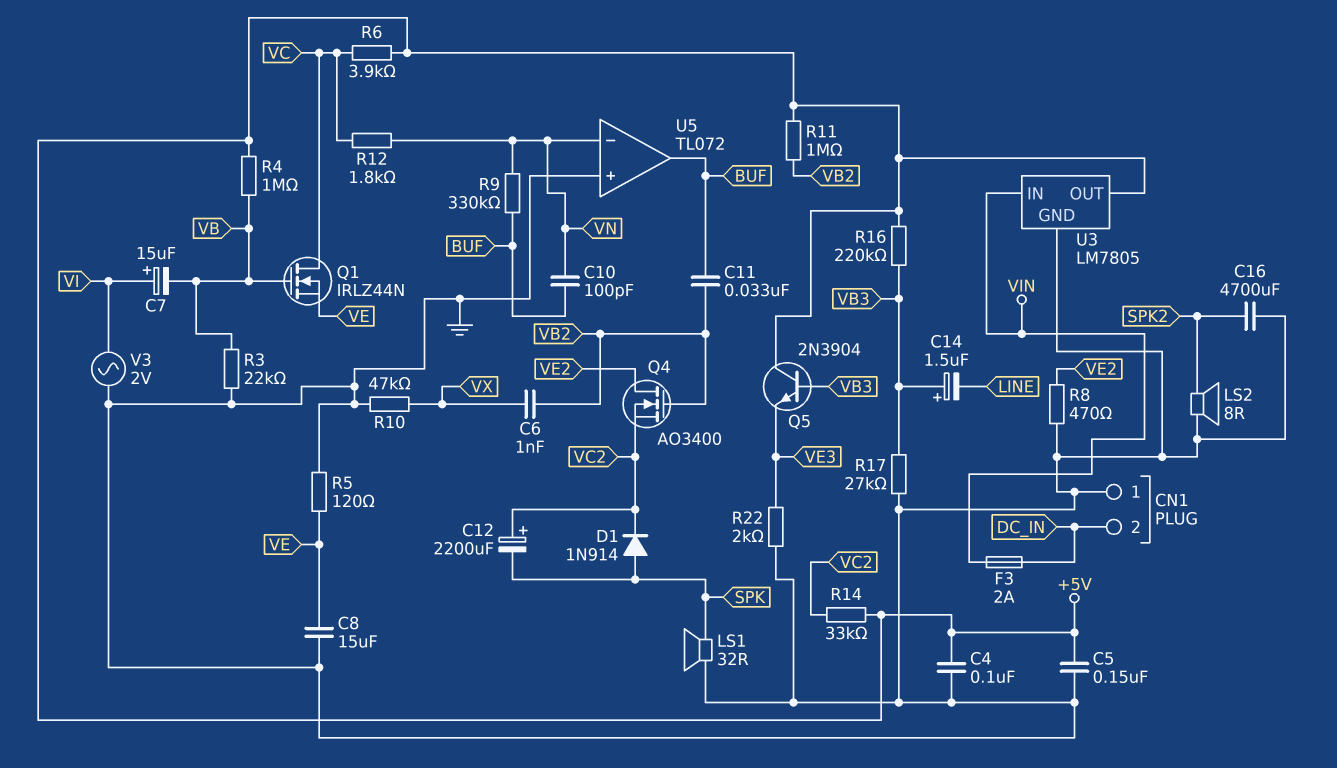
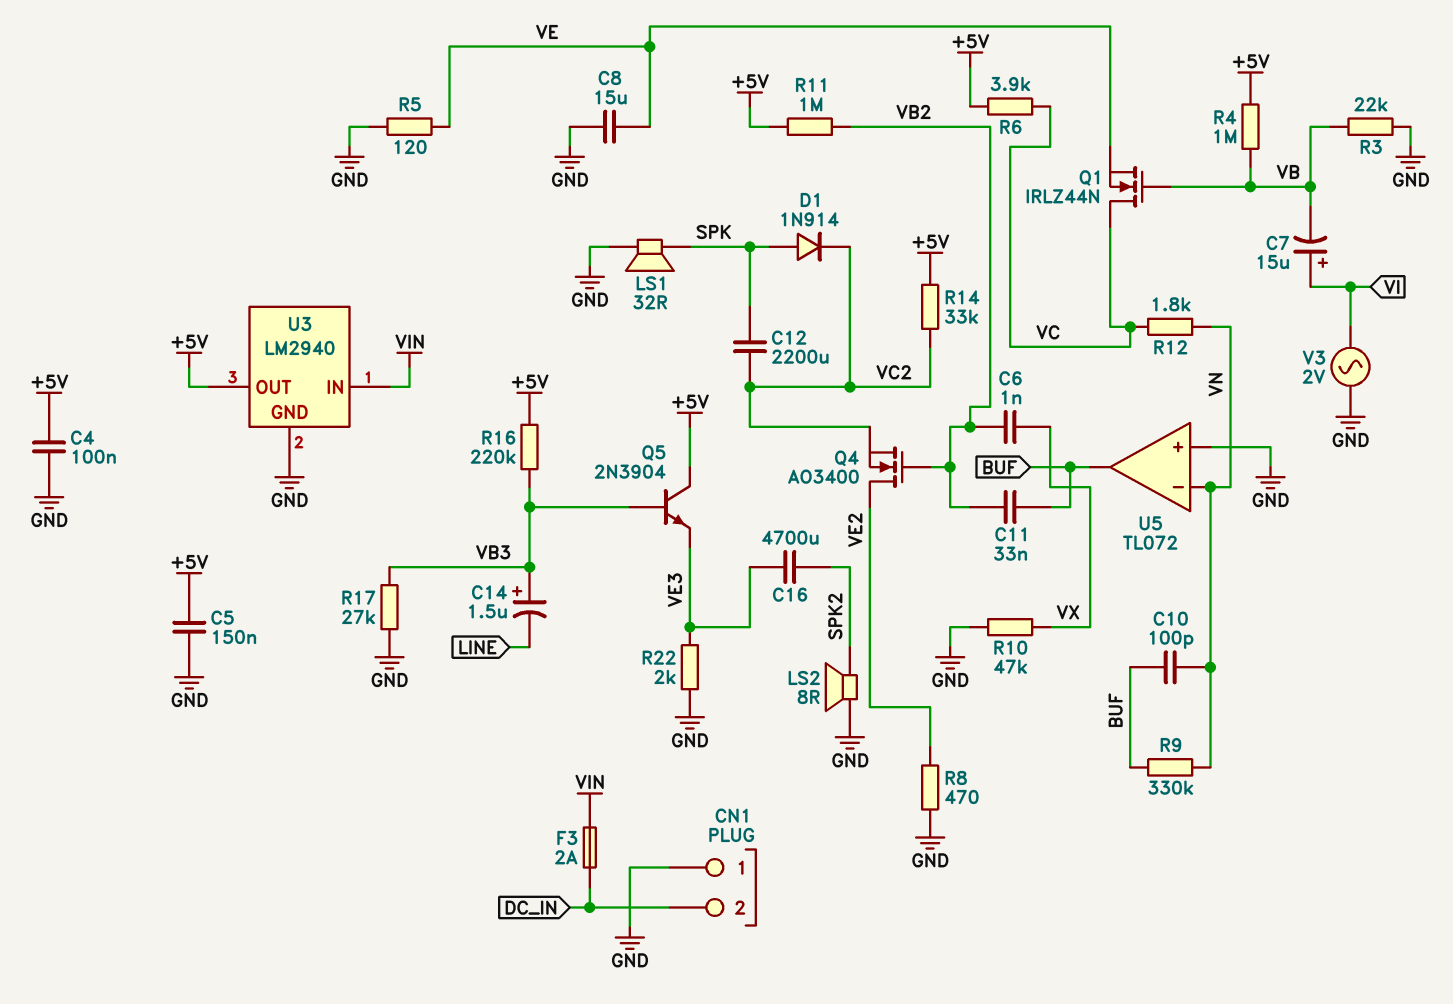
C12: 2200uF (plus VC2, minus SPK) -> 2200uF (SPK, VC2)
C16: 4700uF (GND, SPK2) -> 4700uF (SPK2, VE3)
U3: LM7805 -> LM2940

